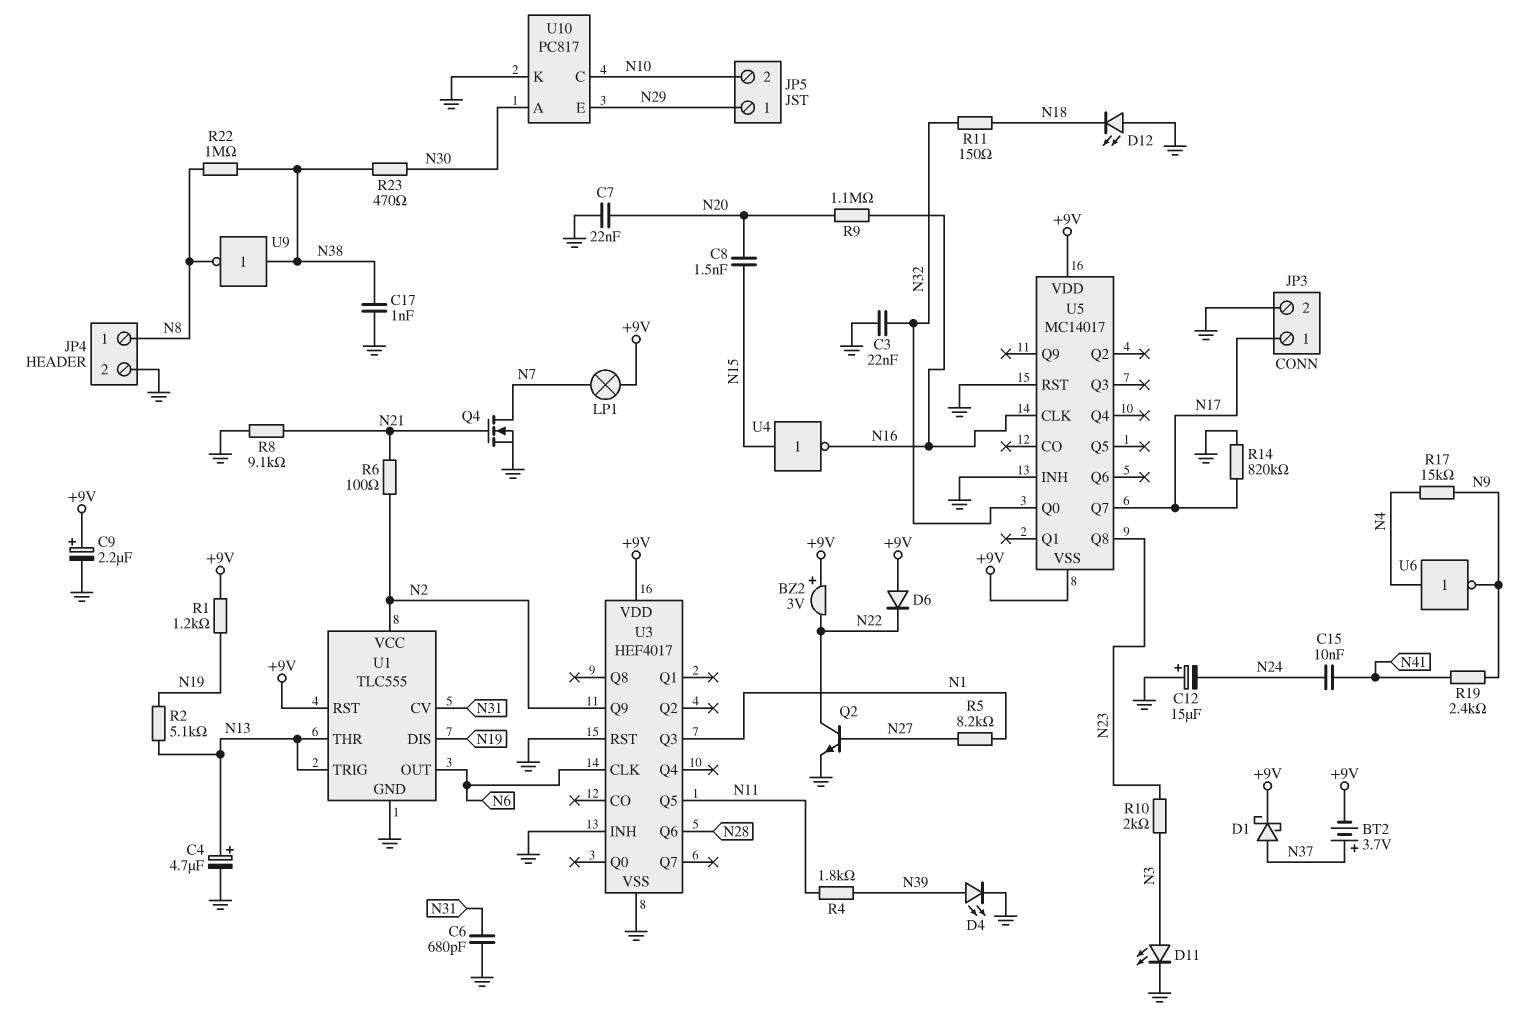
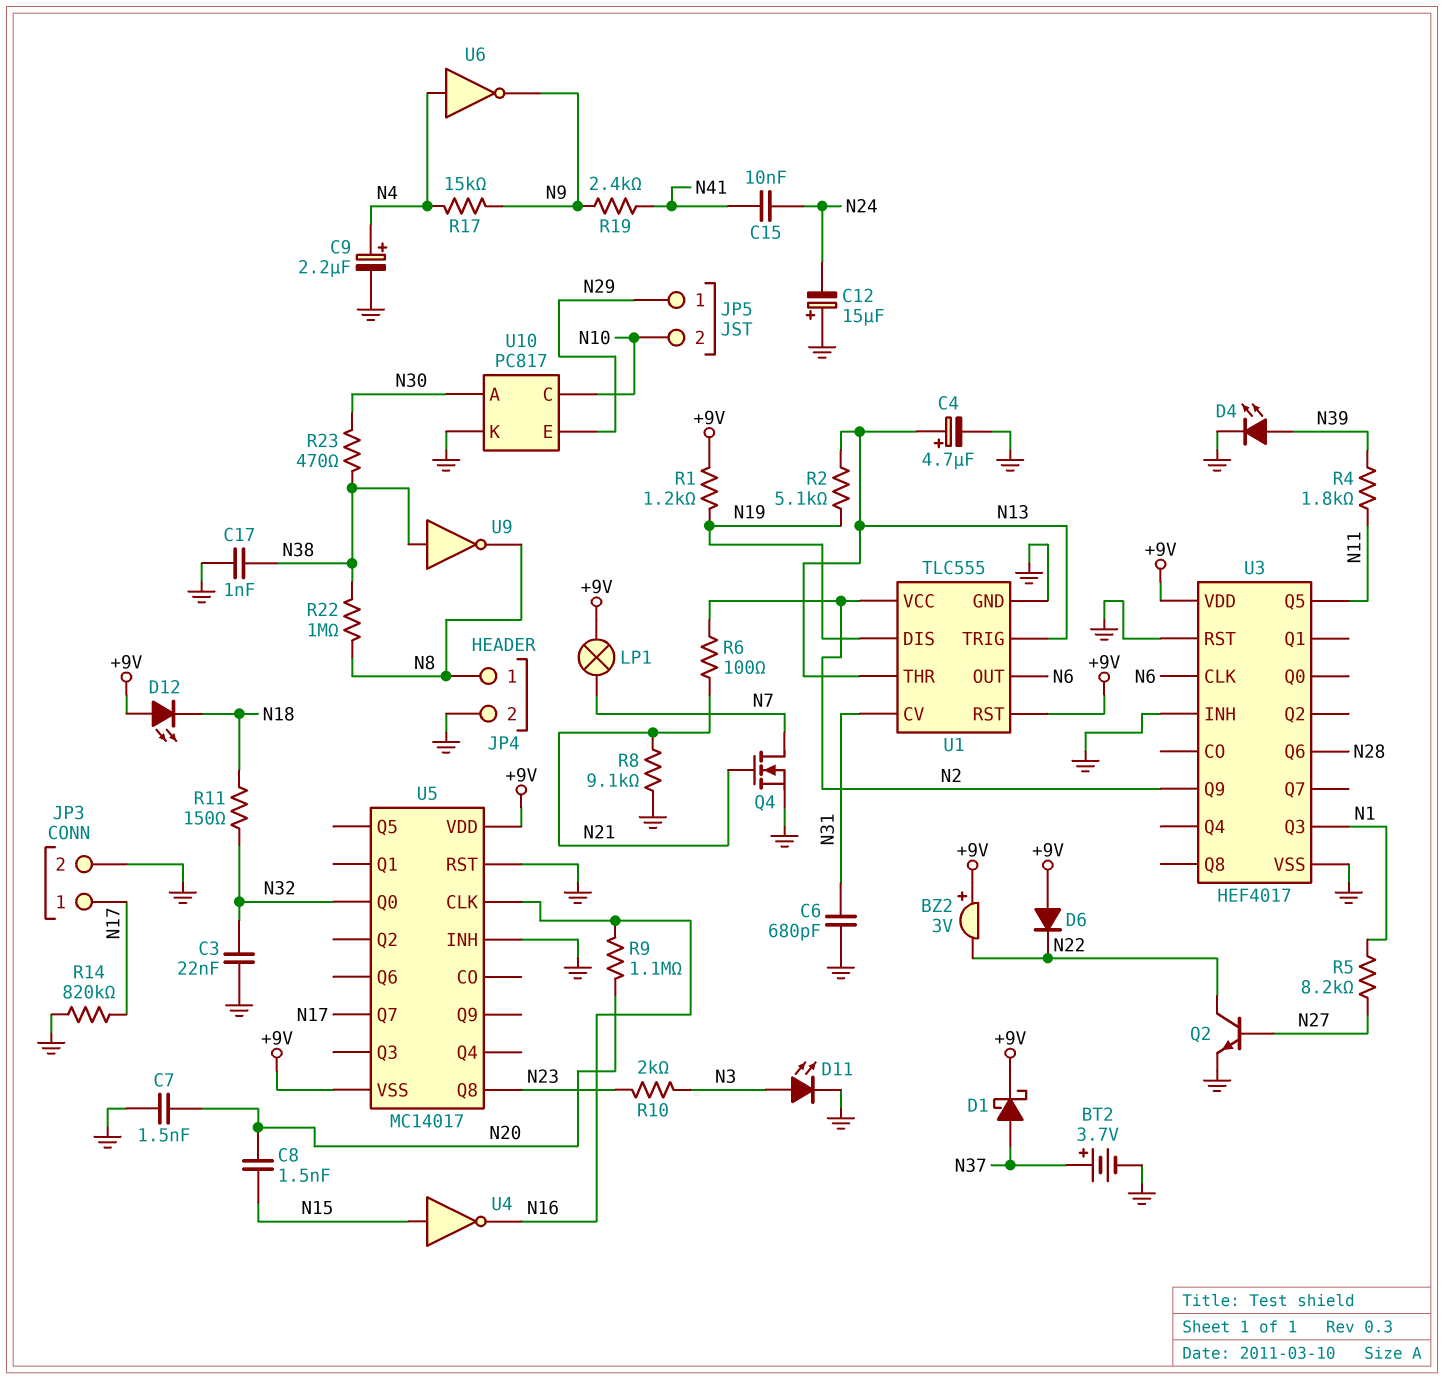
BT2: 3.7V (plus N37, minus +9V) -> 3.7V (plus N37, minus GND)
C7: 22nF (GND, N20) -> 1.5nF (GND, N20)
C9: 2.2uF (plus +9V, minus GND) -> 2.2uF (plus N4, minus GND)
D12: LED (A GND, K N18) -> LED (A +9V, K N18)

